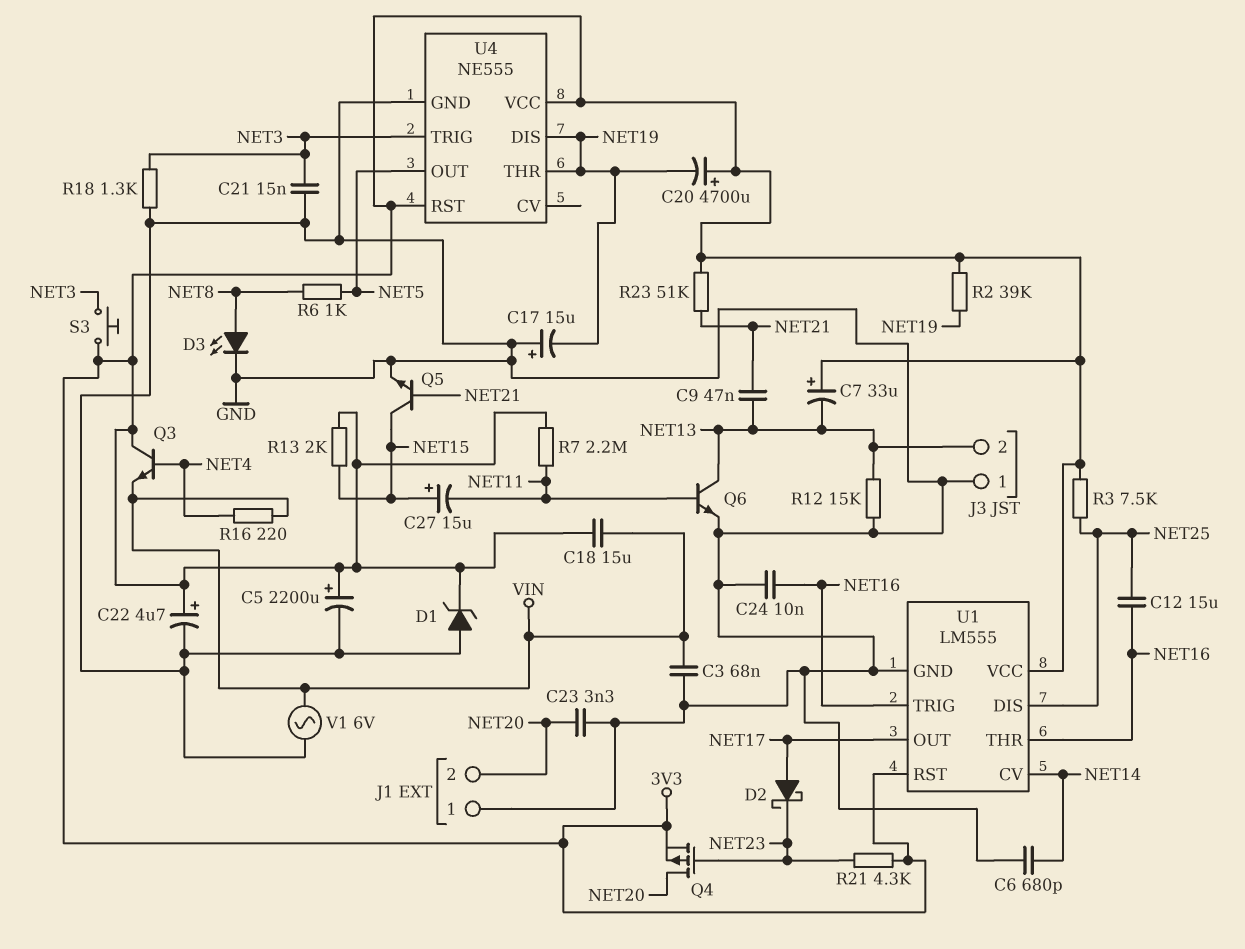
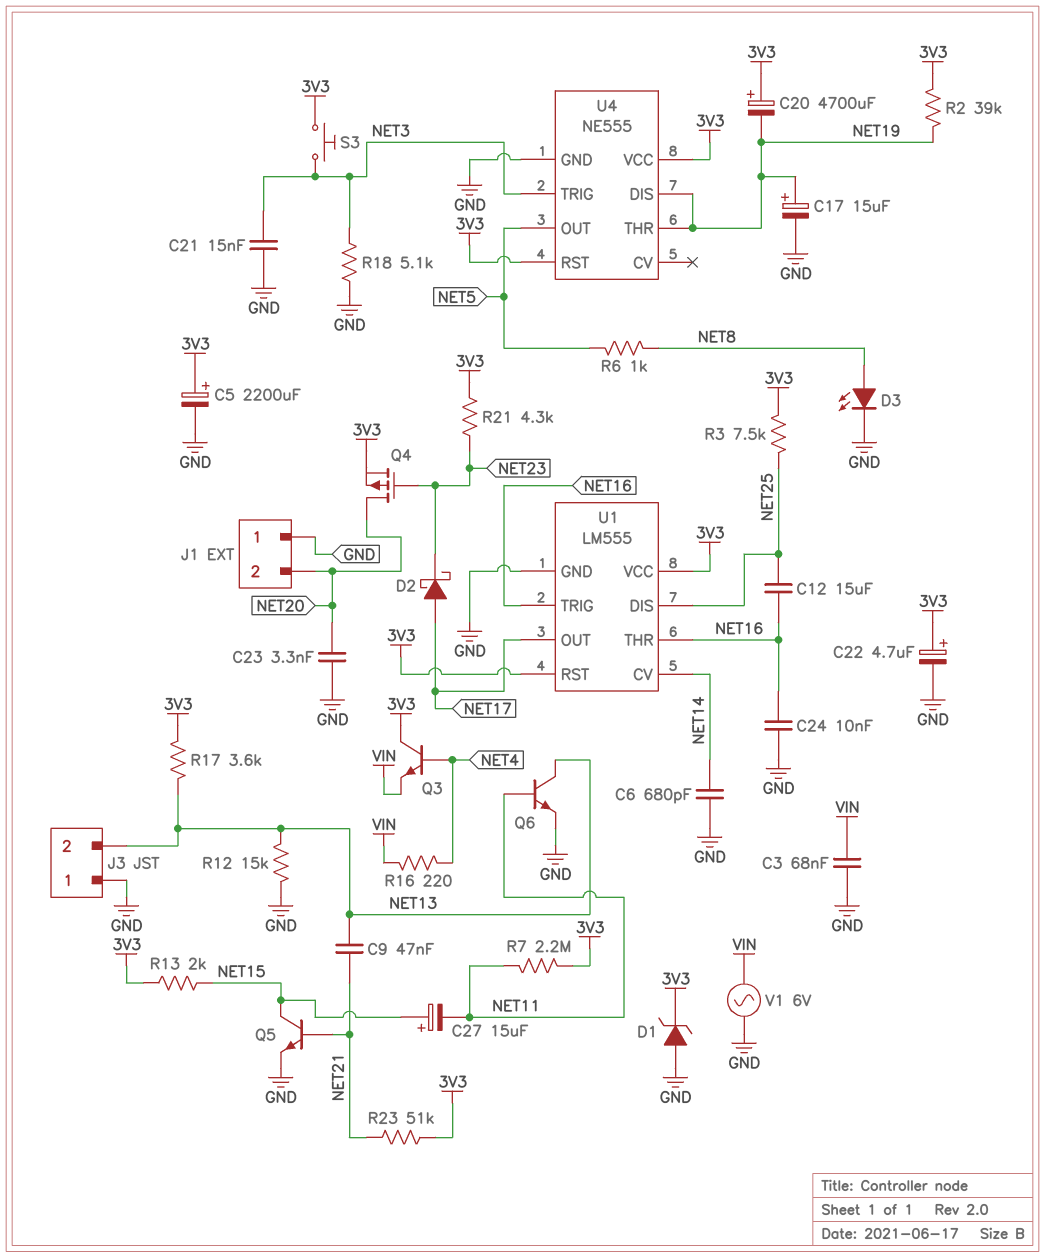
C7: 33uF (plus 3V3, minus NET13) -> none
C17: 15uF (plus GND, minus NET19) -> 15uF (plus NET19, minus GND)
C18: 15uF (3V3, VIN) -> none
R17: none -> 3.6k (3V3, NET13)
R18: 1.3k (GND, NET3) -> 5.1k (GND, NET3)

